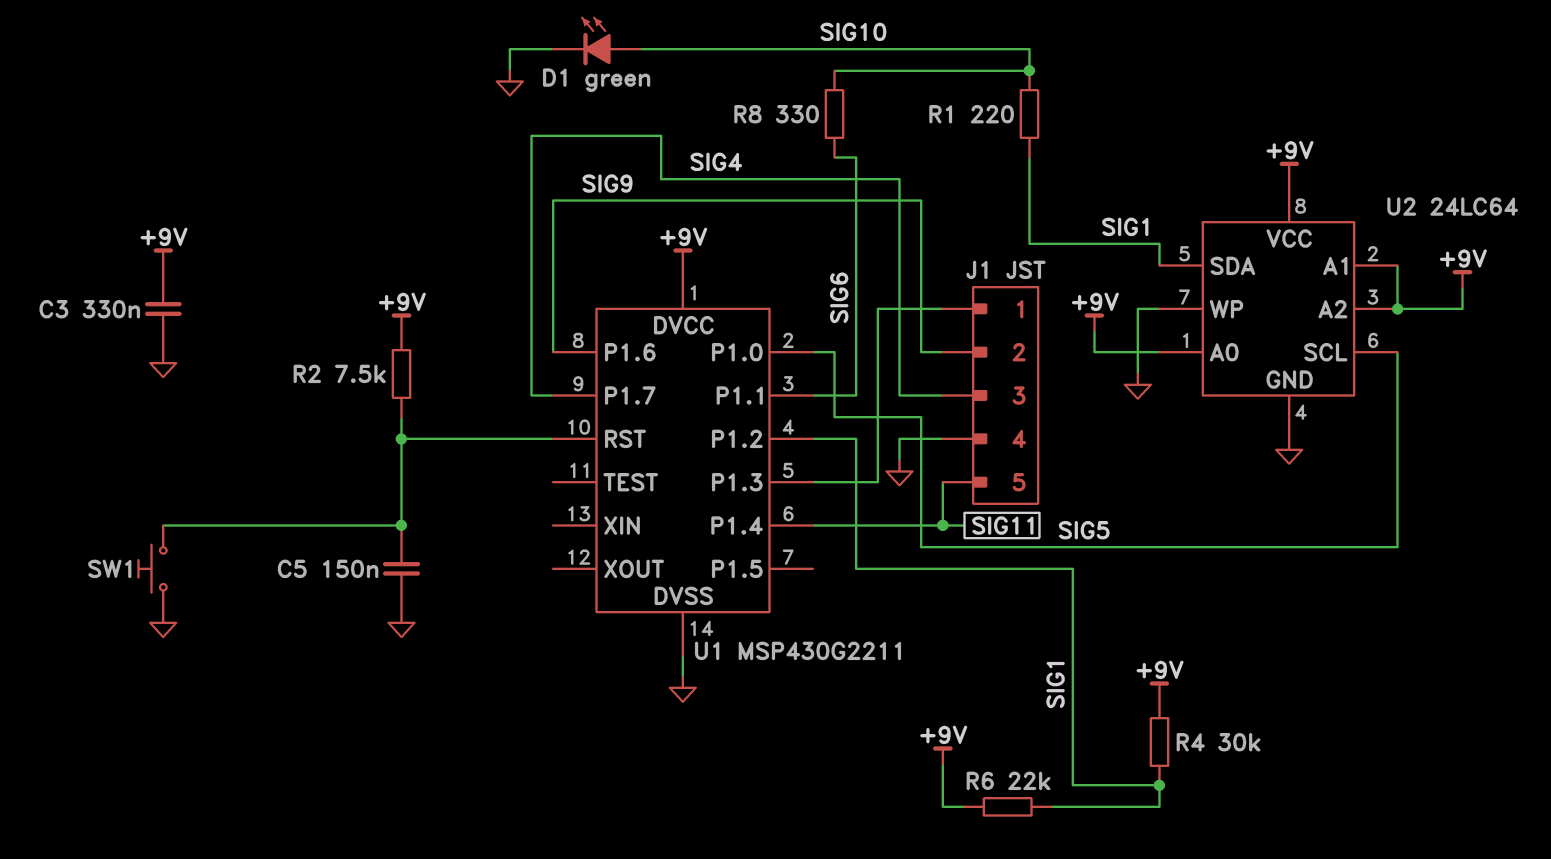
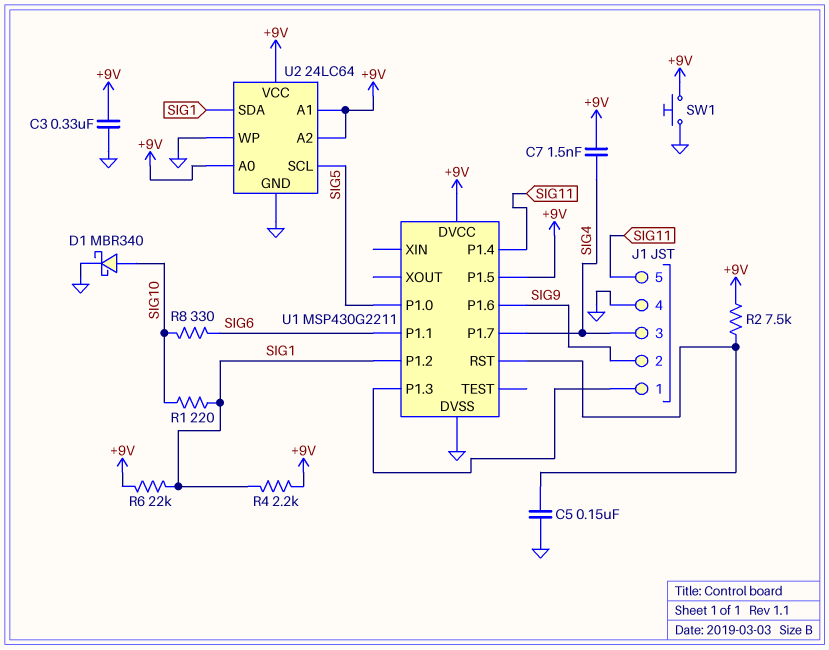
C7: none -> 1.5nF (+9V, SIG4)
D1: LED green (A SIG10, K GND) -> schottky MBR340 (A SIG10, K GND)
R4: 30k (+9V, SIG1) -> 2.2k (+9V, SIG1)
SW1: button (GND, U1/RST) -> button (+9V, GND)
U1 pin P1.5: none -> +9V

